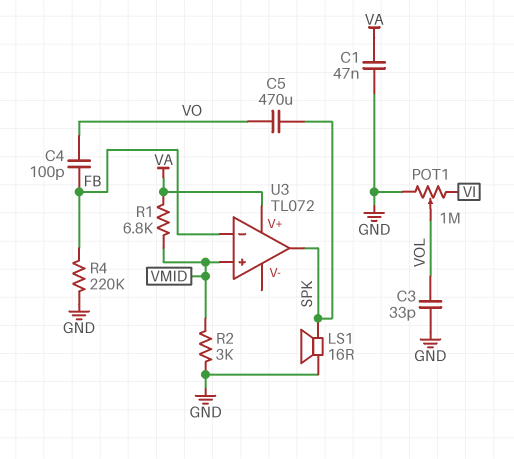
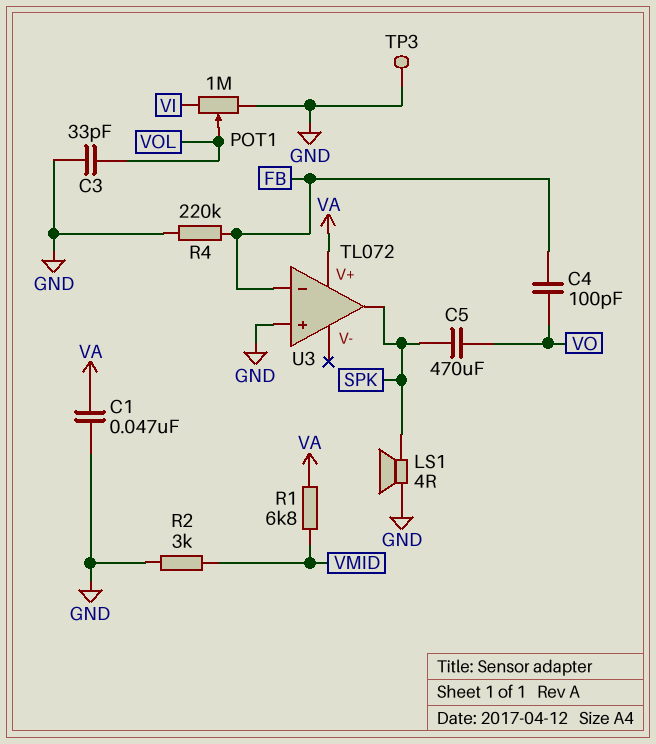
LS1: speaker 16R (GND, SPK) -> speaker 4R (GND, SPK)
TP3: none -> test point (GND)
U3 pin in+: VMID -> GND

